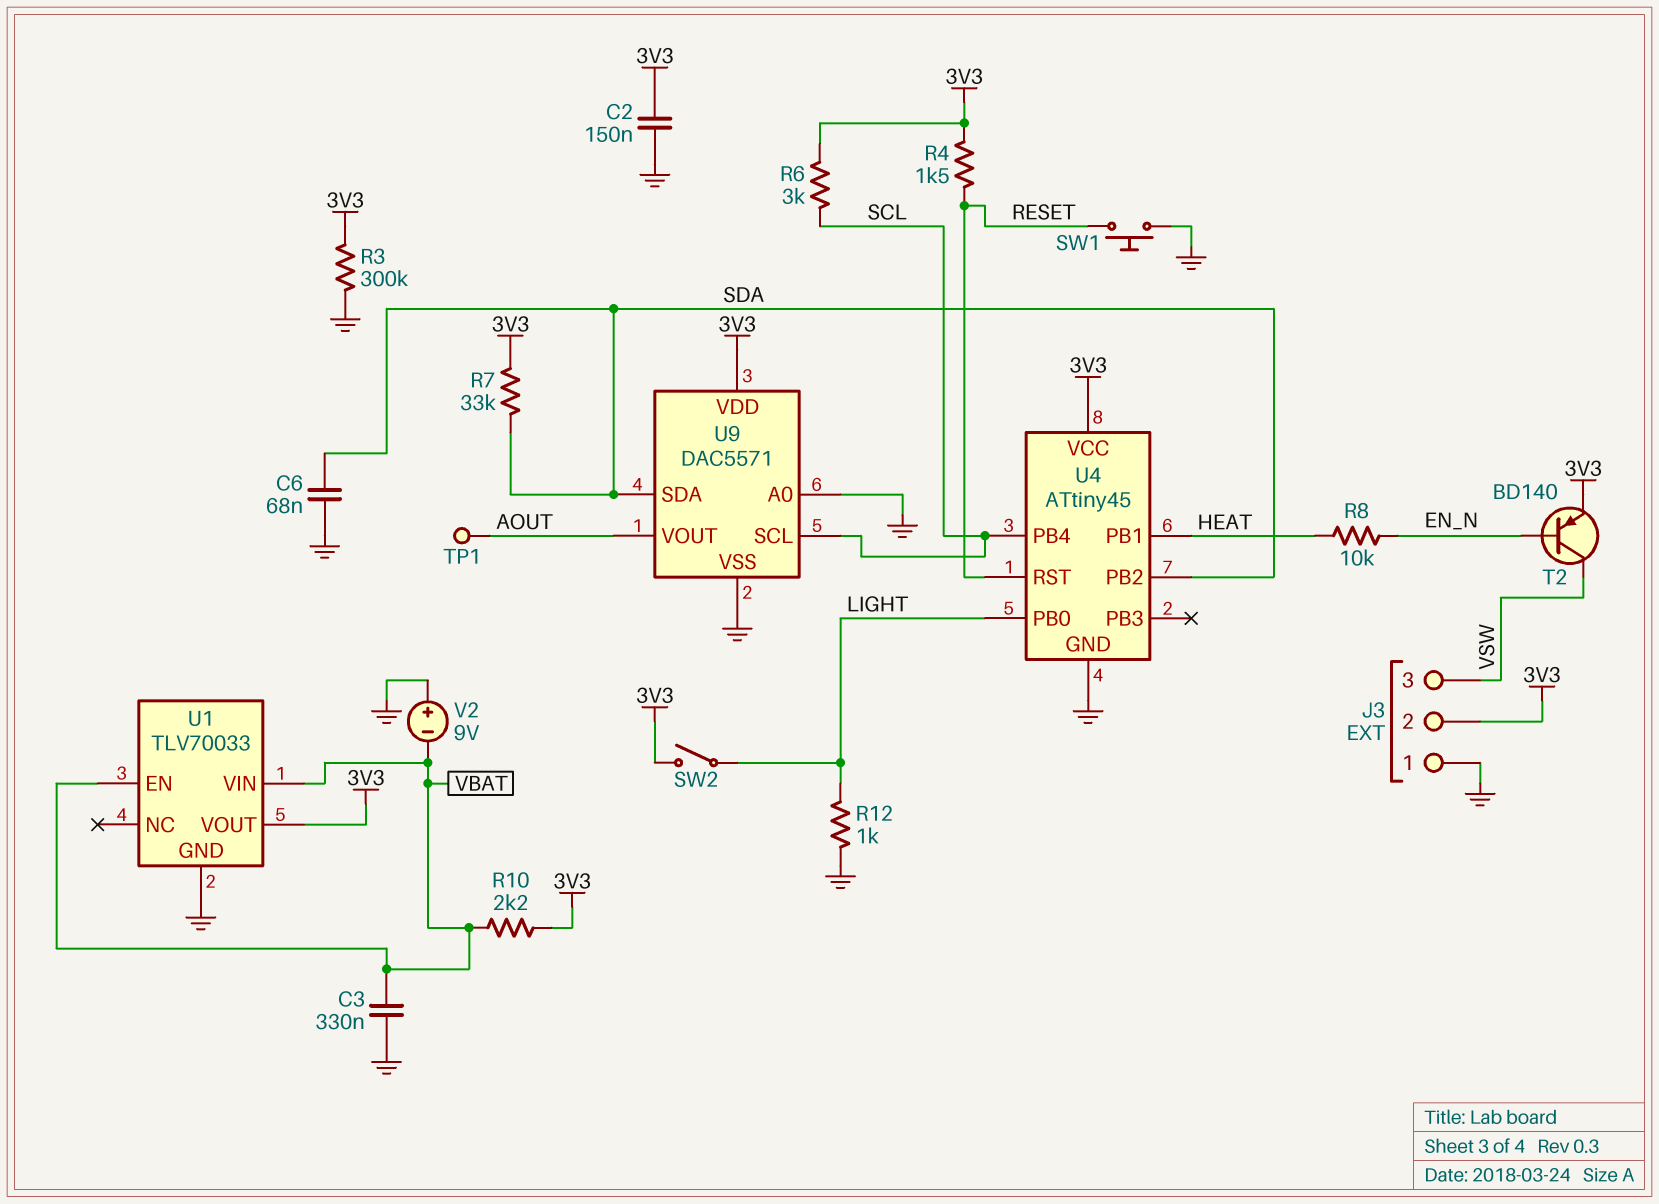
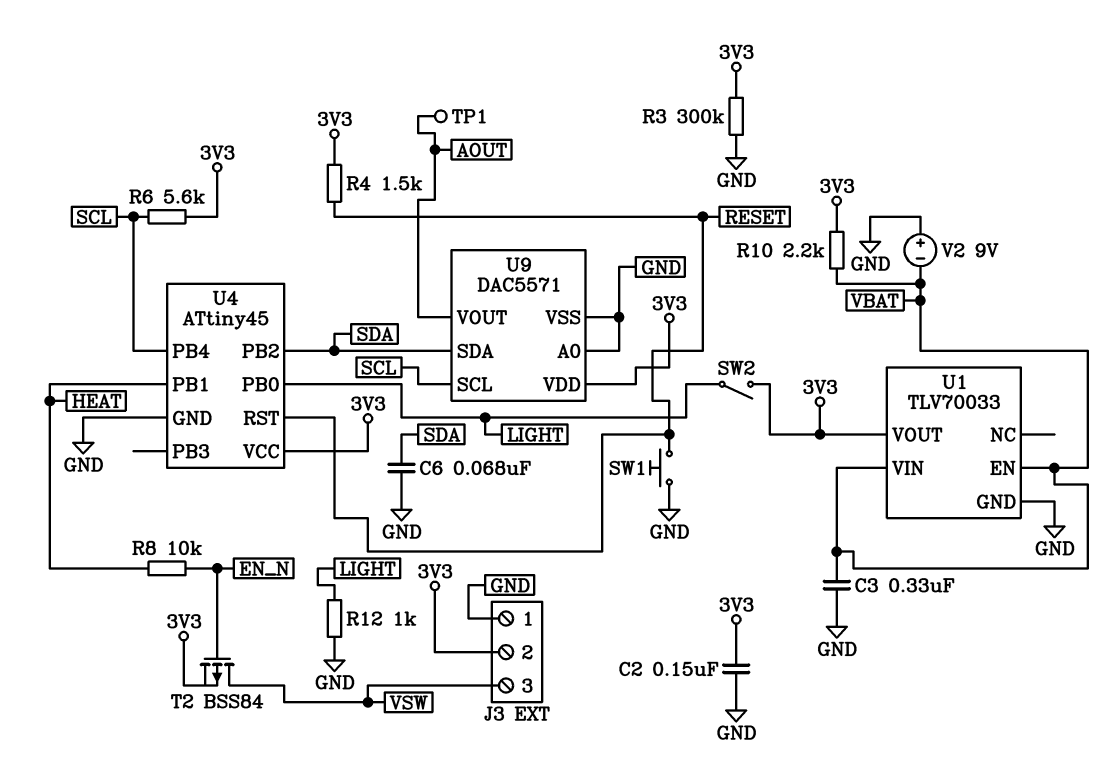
R6: 3k (3V3, SCL) -> 5.6k (3V3, SCL)
R7: 33k (3V3, SDA) -> none
T2: PNP BD140 (B EN_N, C VSW, E 3V3) -> PMOS BSS84 (G EN_N, D VSW, S 3V3)

